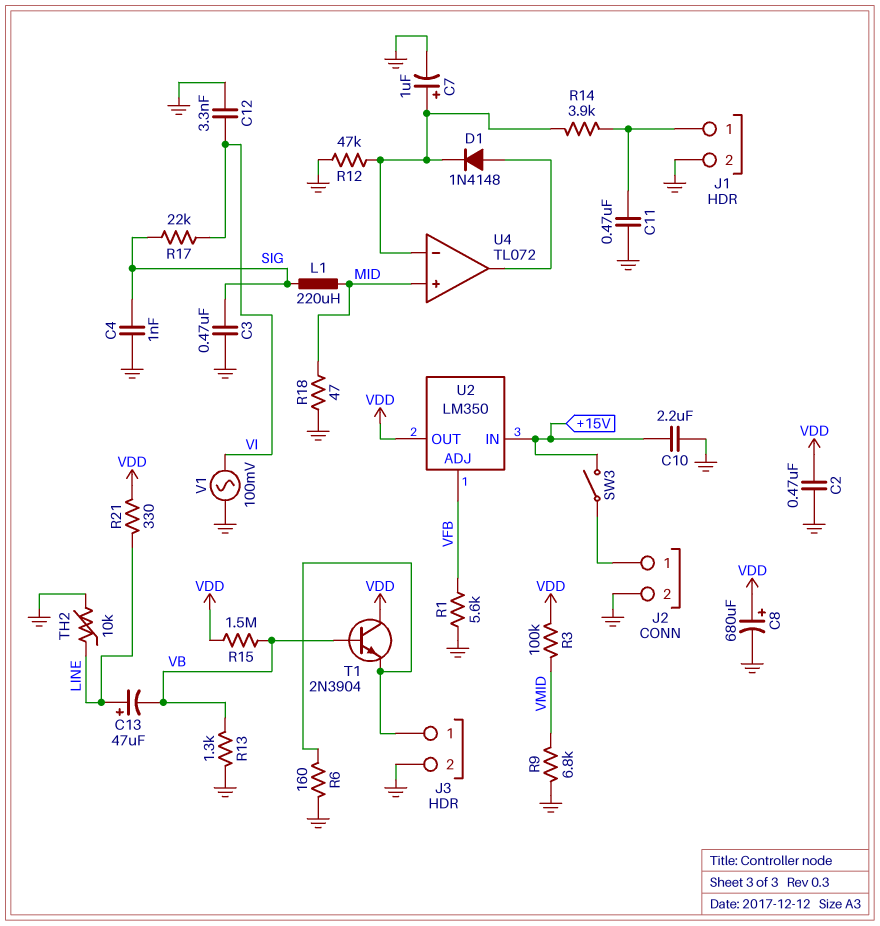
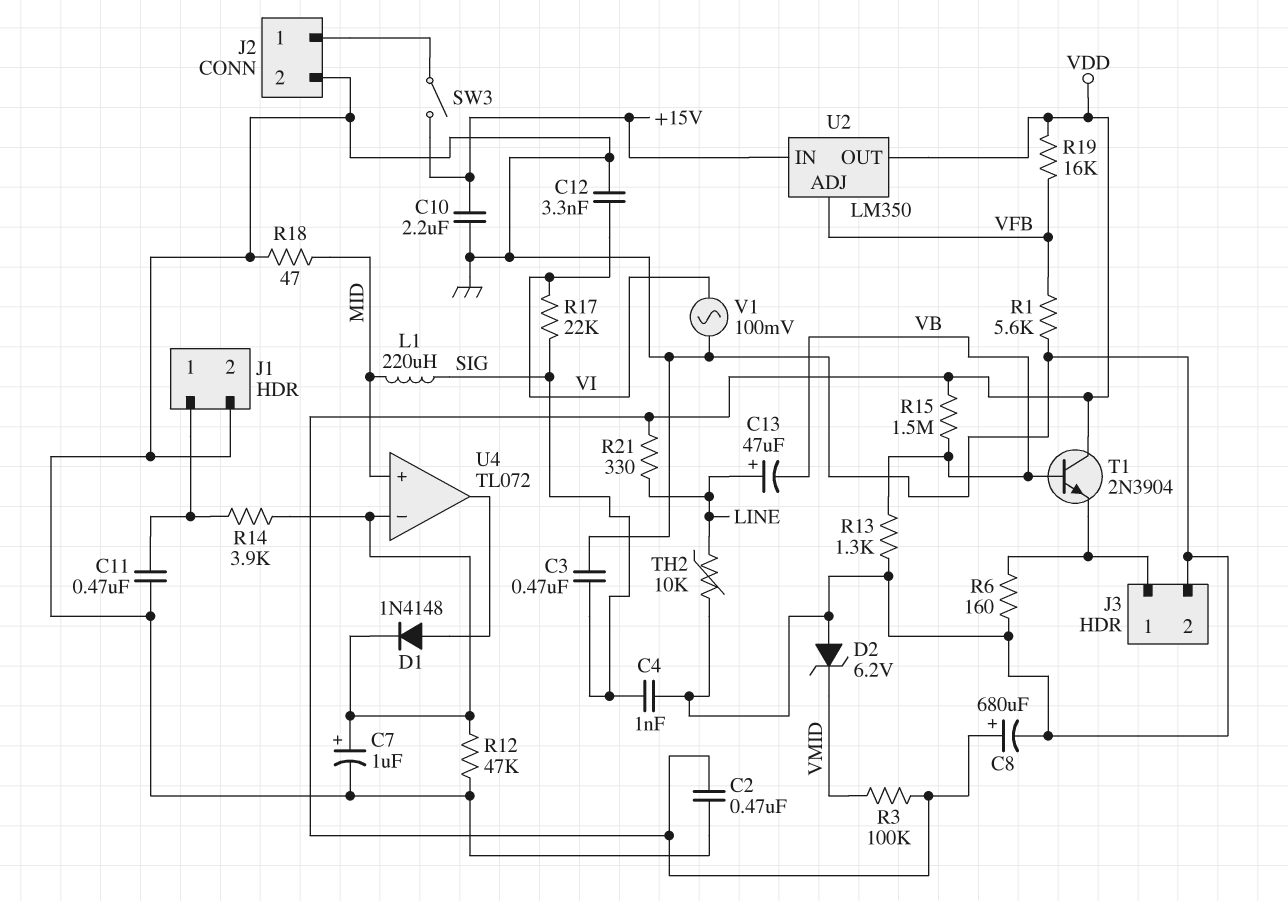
D2: none -> zener 6.2V (A GND, K VMID)
R9: 6.8k (GND, VMID) -> none
R19: none -> 16k (VDD, VFB)

